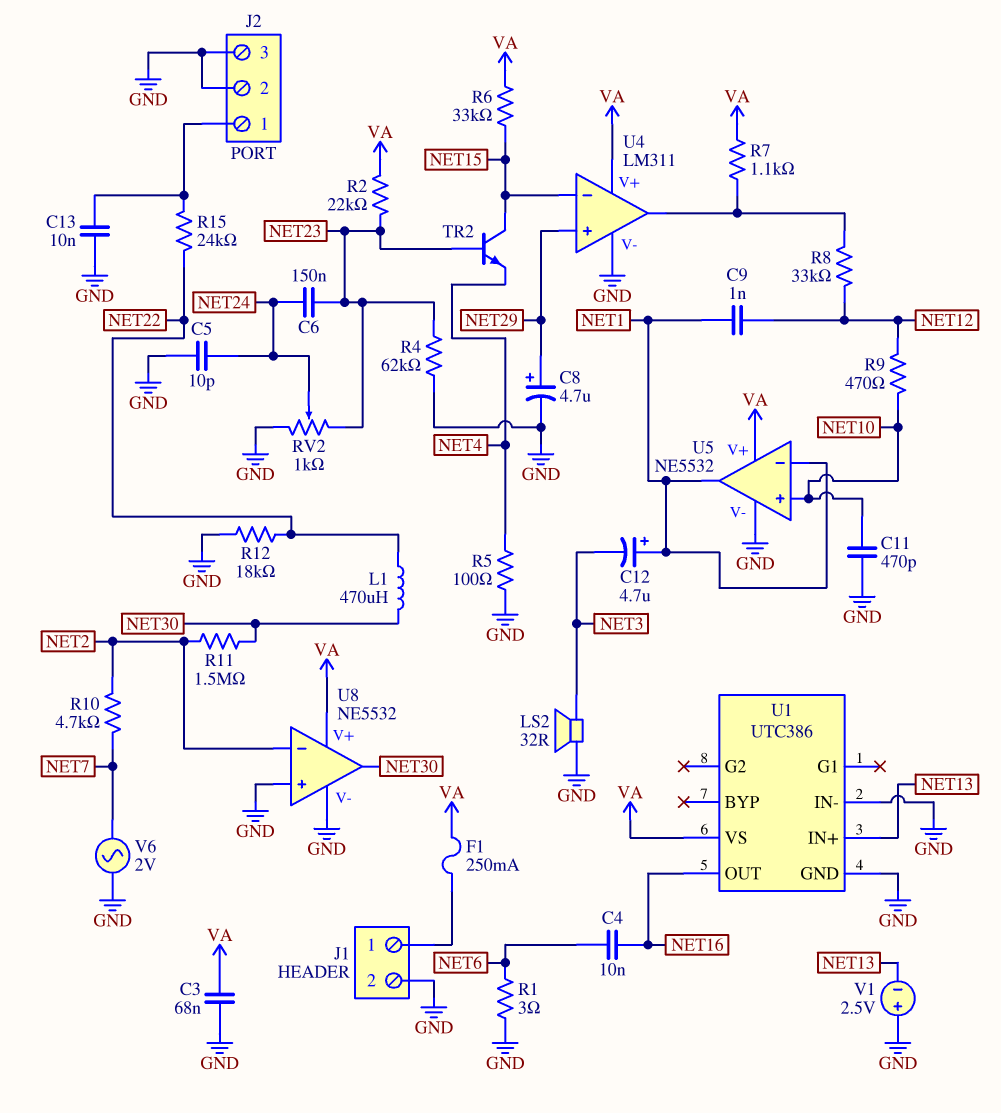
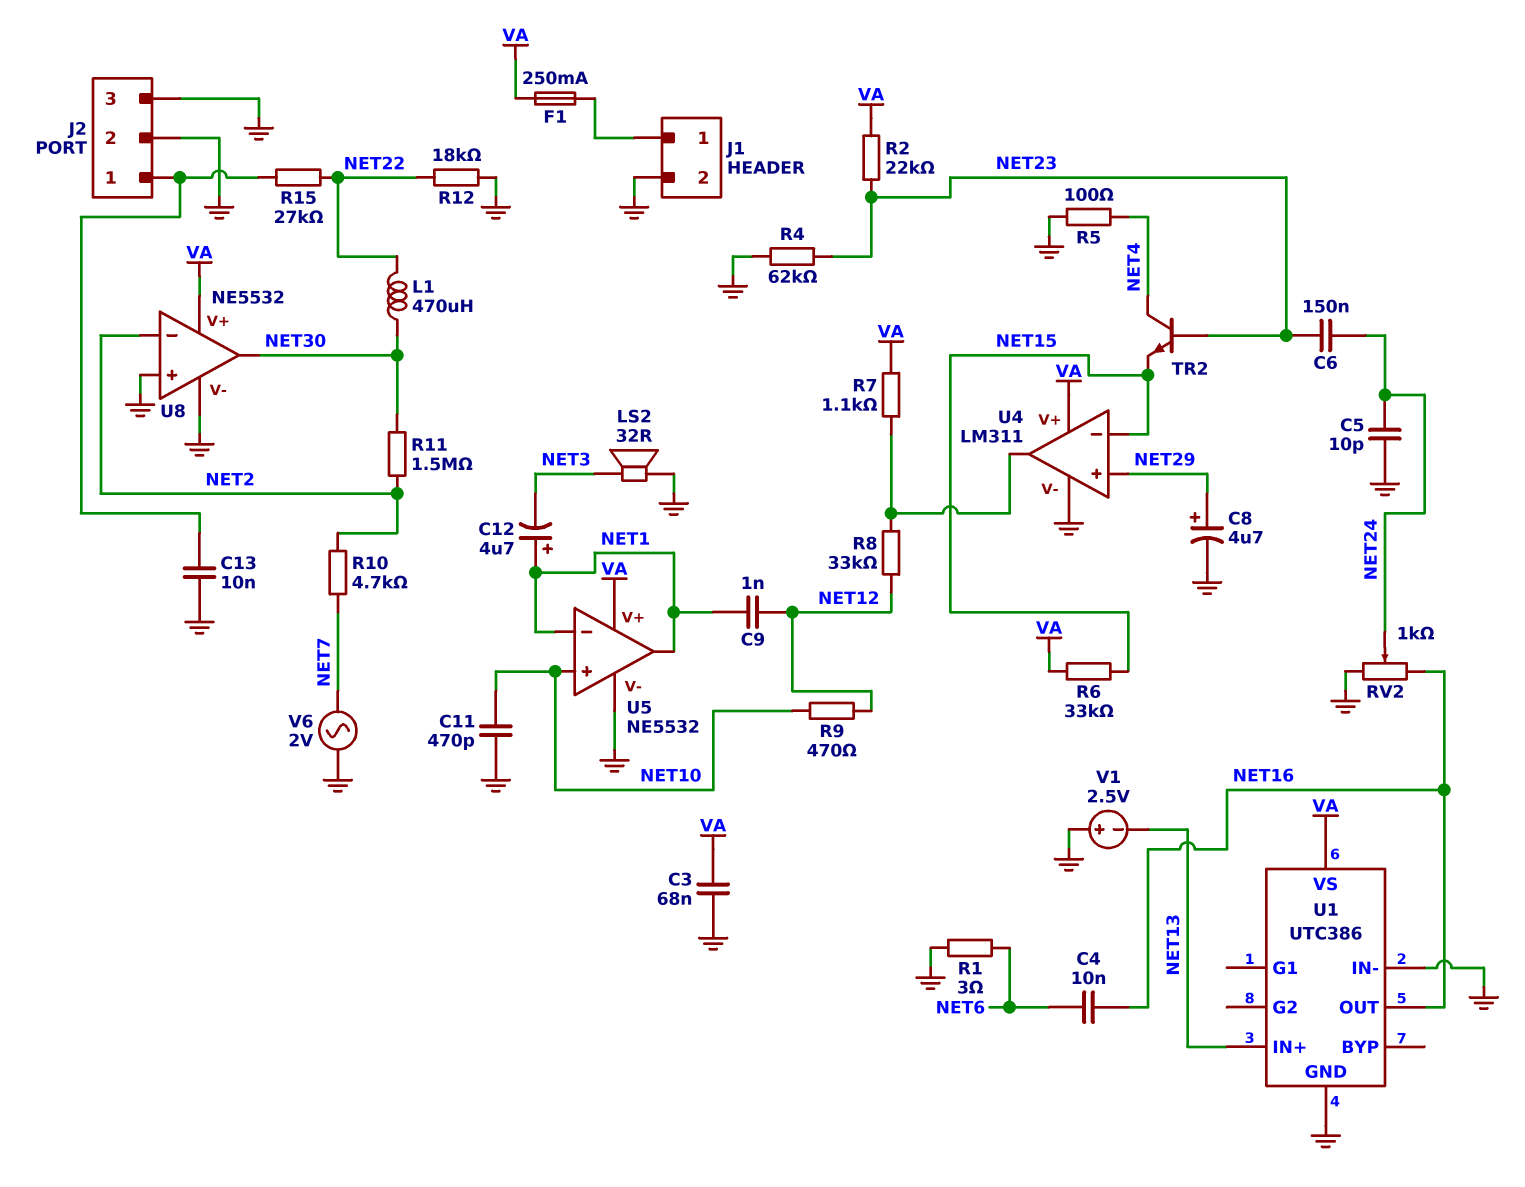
R15: 24k (J2/1, NET22) -> 27k (J2/1, NET22)
RV2: 1k (GND, NET23, wiper NET24) -> 1k (GND, NET16, wiper NET24)
TR2: NPN (B NET23, C NET15, E NET4) -> NPN (B NET23, C NET4, E NET15)

